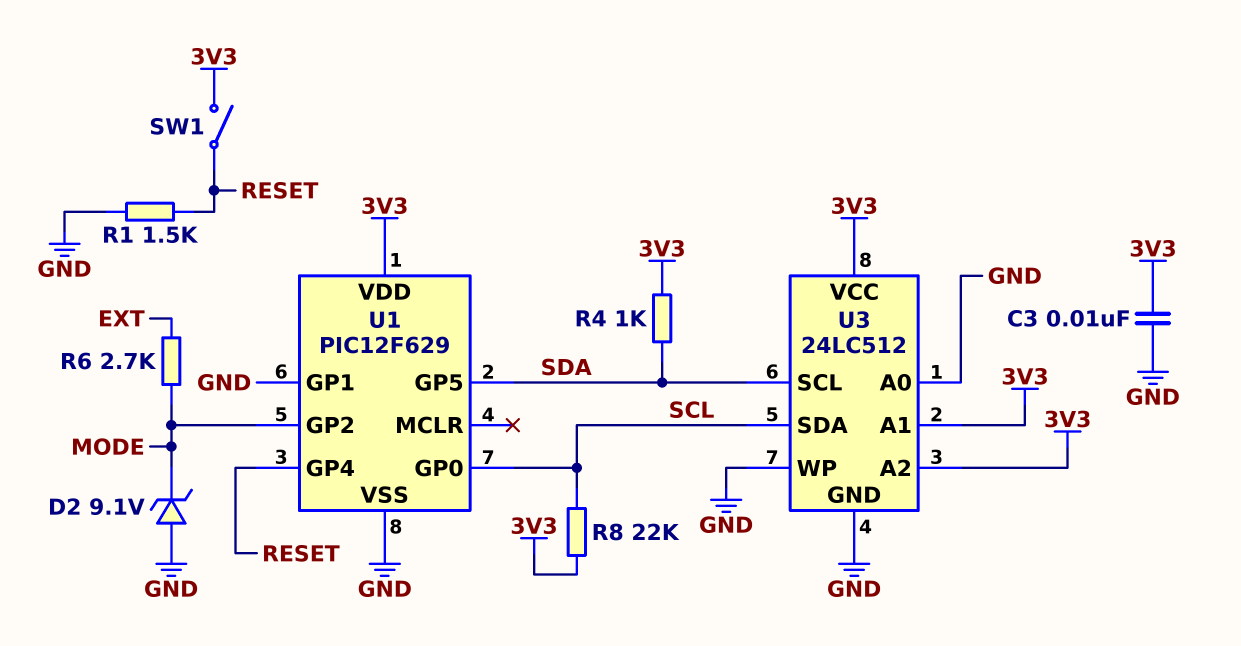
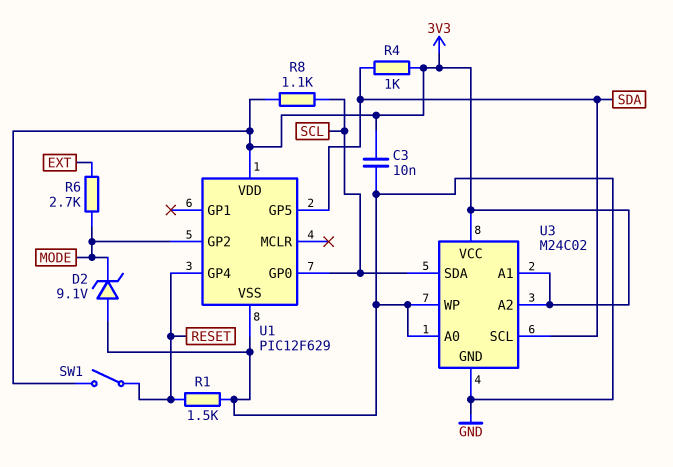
R8: 22k (3V3, SCL) -> 1.1k (3V3, SCL)
U1 pin GP1: GND -> none
U3: 24LC512 -> M24C02

